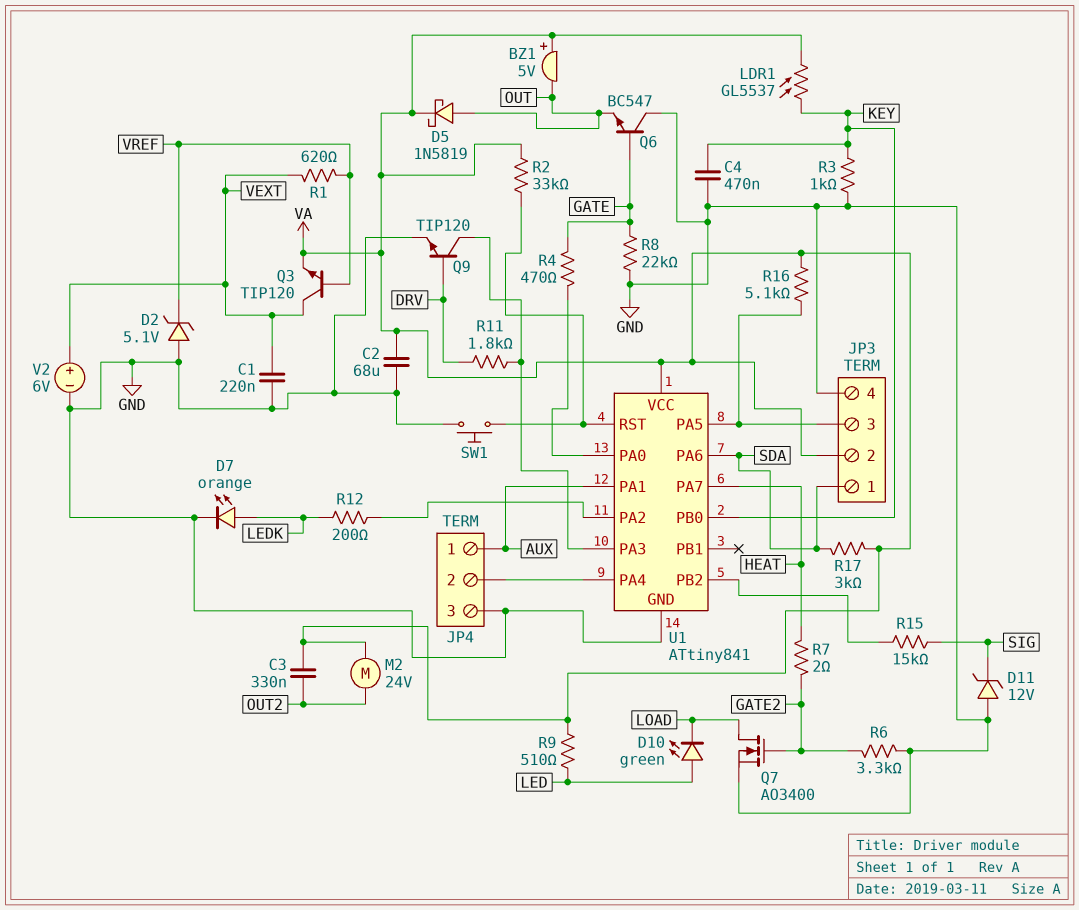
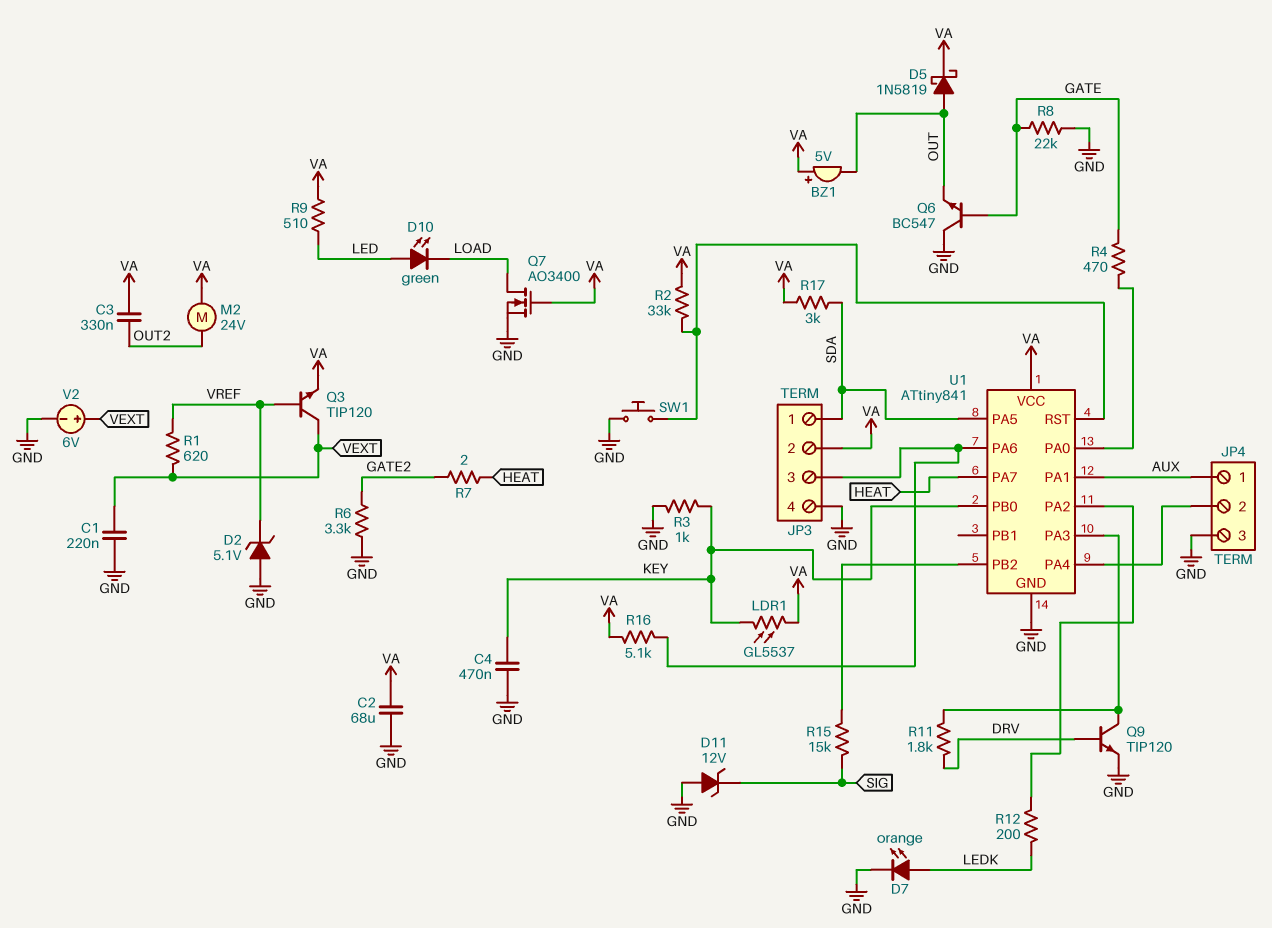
Q7: NMOS AO3400 (G GATE2, D LOAD, S GND) -> NMOS AO3400 (G VA, D LOAD, S GND)
U1 pin PA5: JP3/3 -> SDA
U1 pin PA6: SDA -> JP3/3

